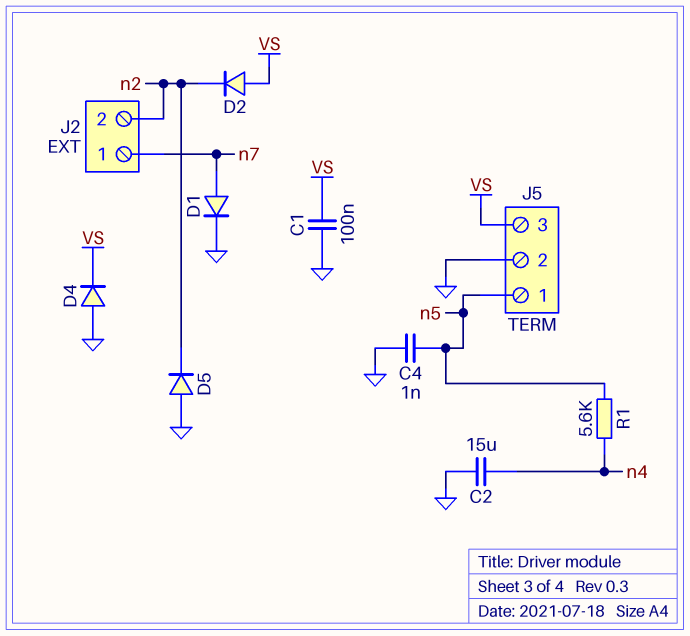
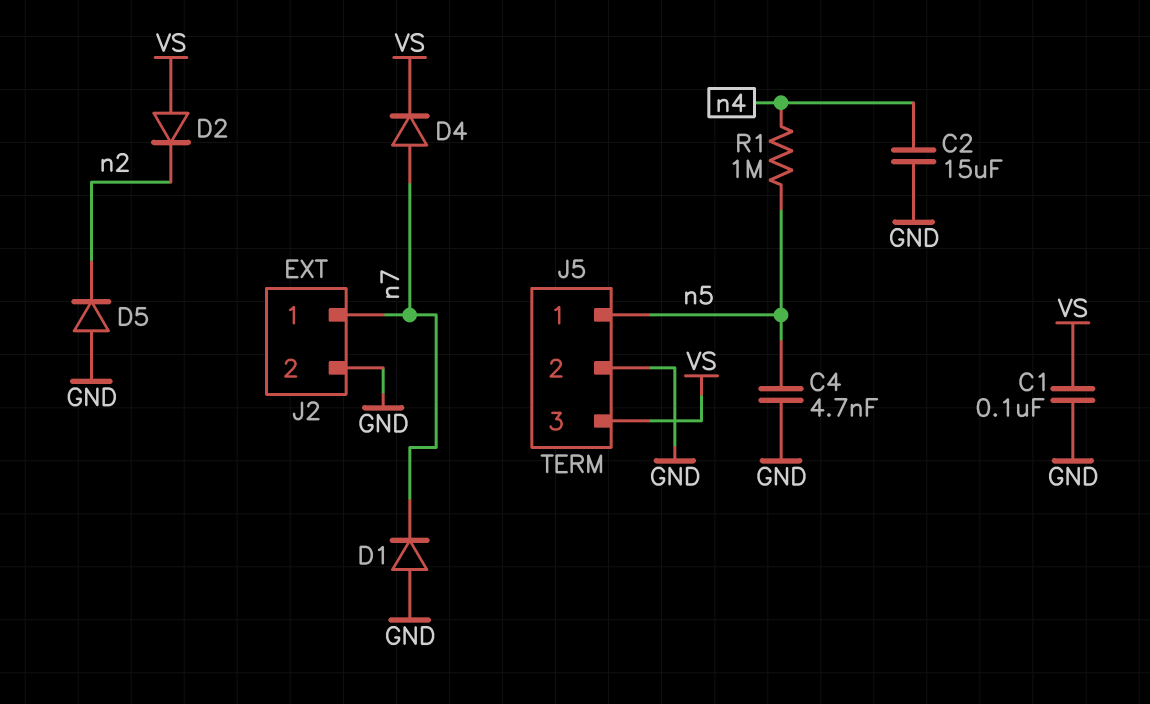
C4: 1nF (GND, n5) -> 4.7nF (GND, n5)
D1: diode (A n7, K GND) -> diode (A GND, K n7)
D4: diode (A GND, K VS) -> diode (A n7, K VS)
J2 pin 2: n2 -> GND
R1: 5.6k (n4, n5) -> 1M (n4, n5)

